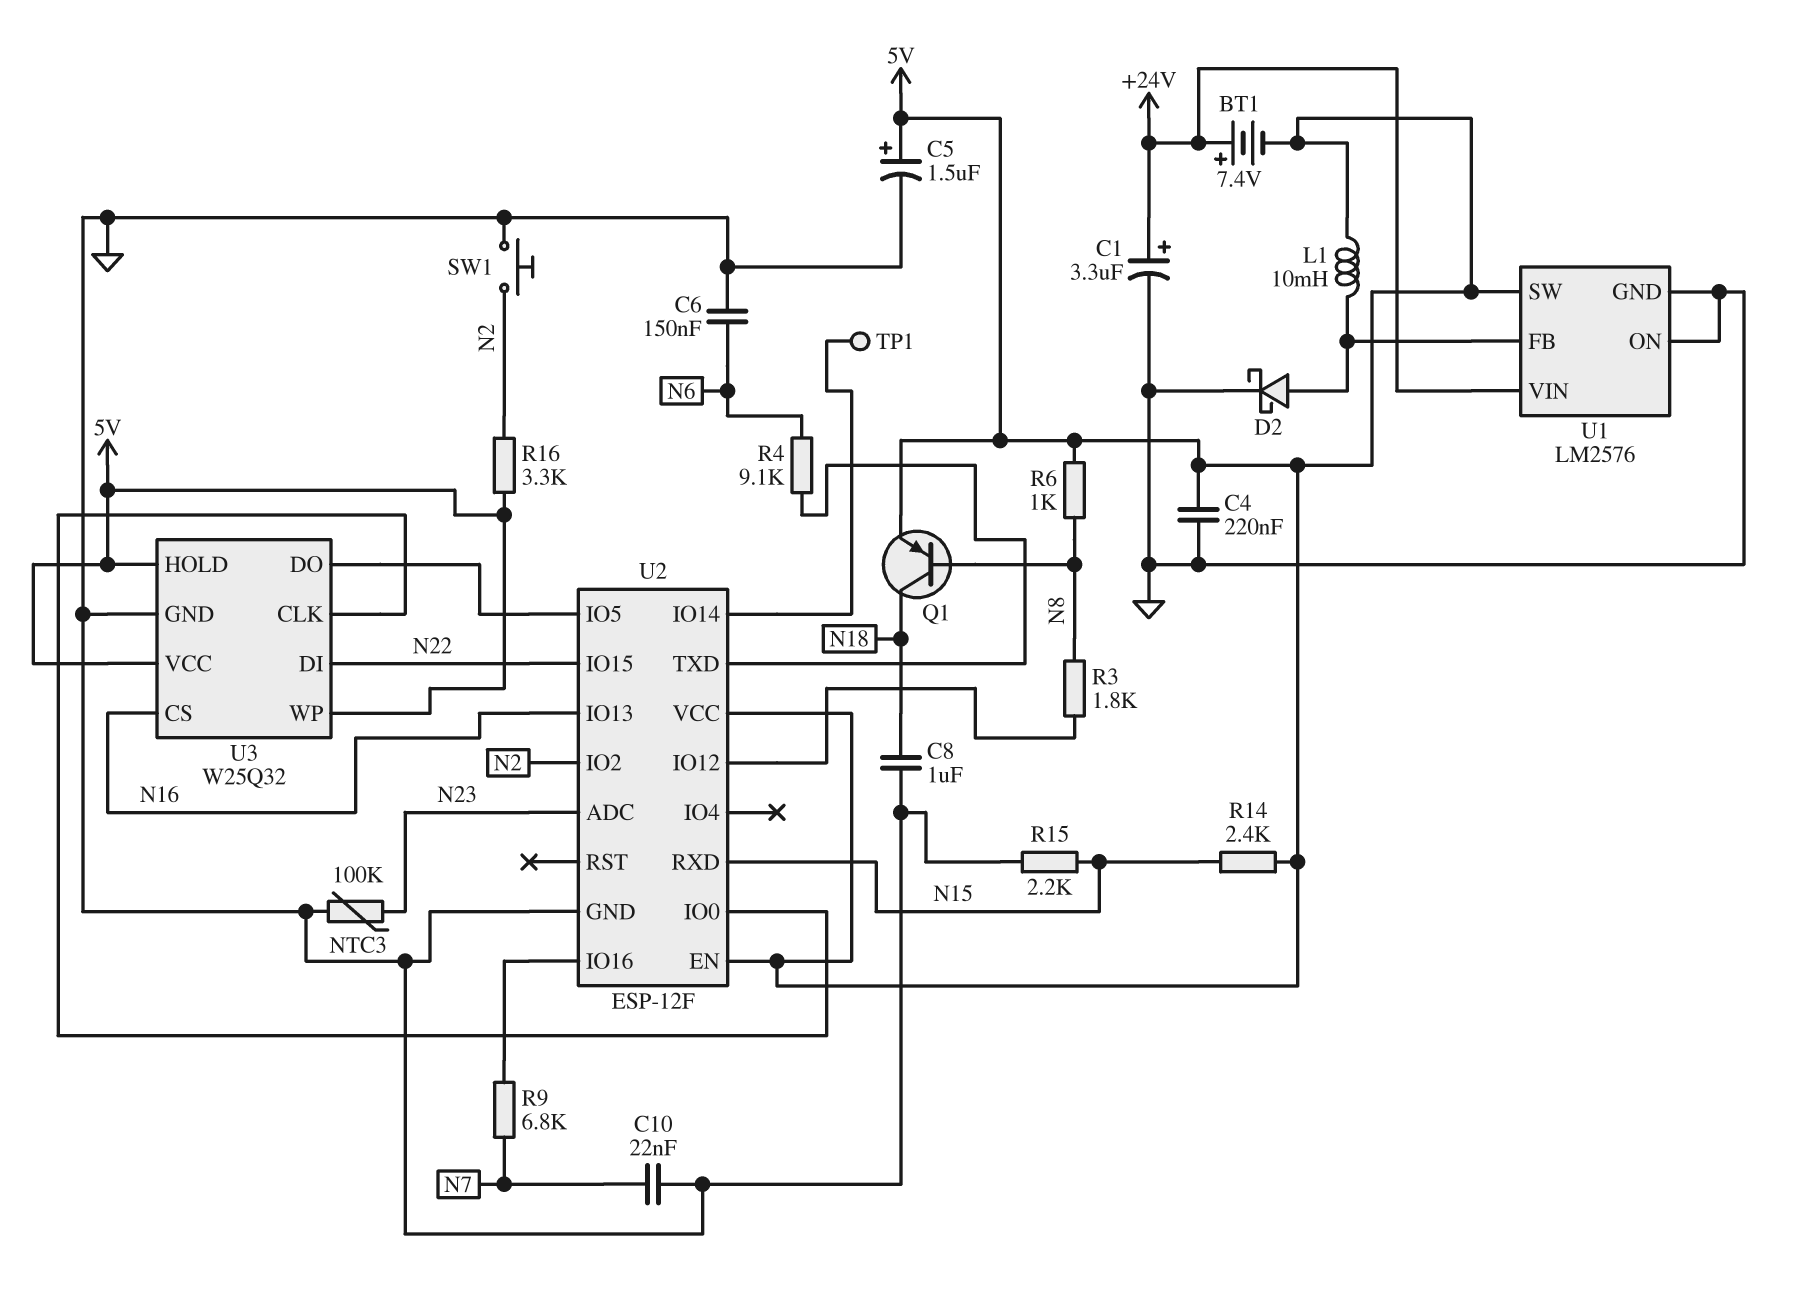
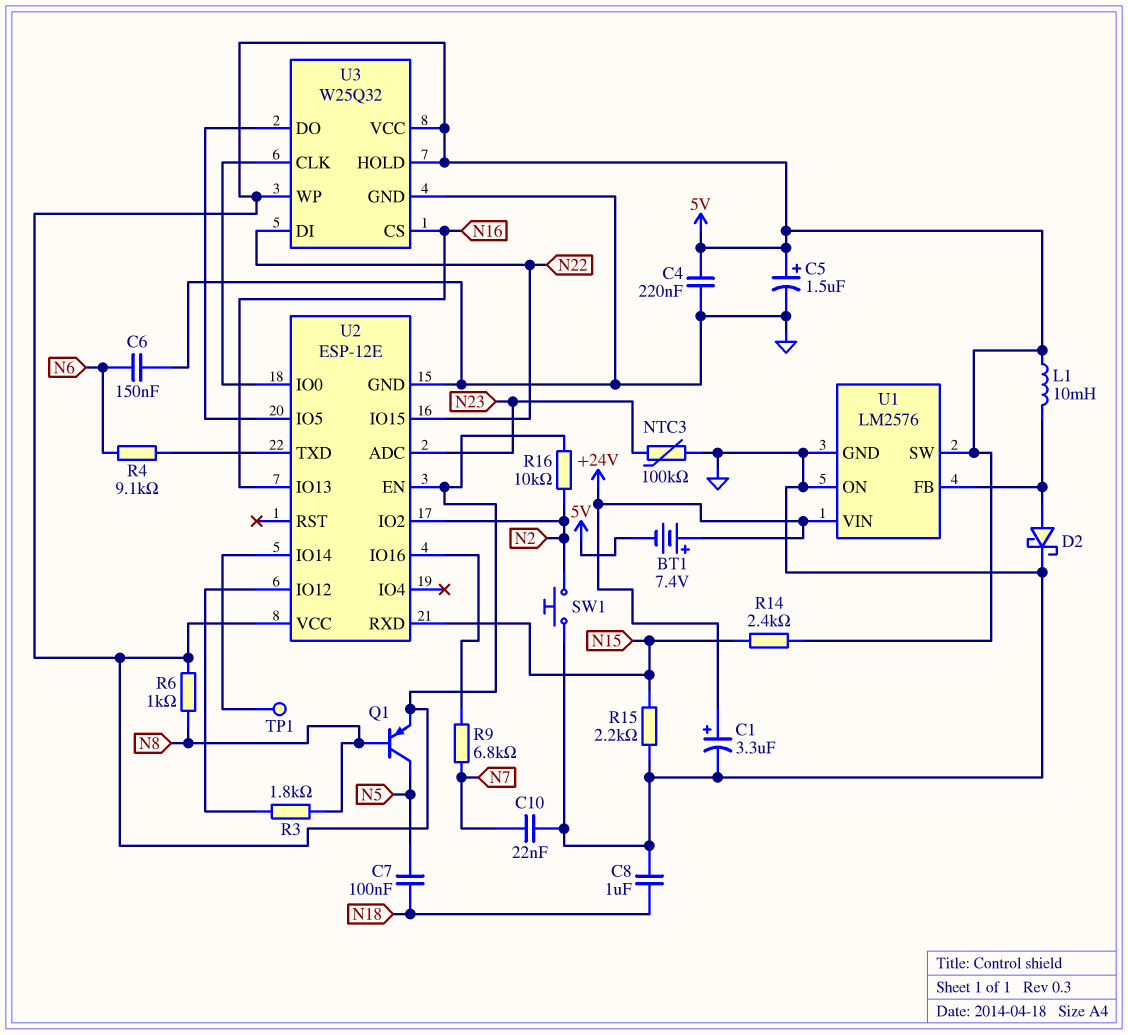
C7: none -> 100nF (N5, N18)
Q1: PNP (B N8, C N18, E 5V) -> PNP (B N8, C N5, E 5V)
R16: 3.3k (5V, N2) -> 10k (5V, N2)
U2: ESP-12F -> ESP-12E

